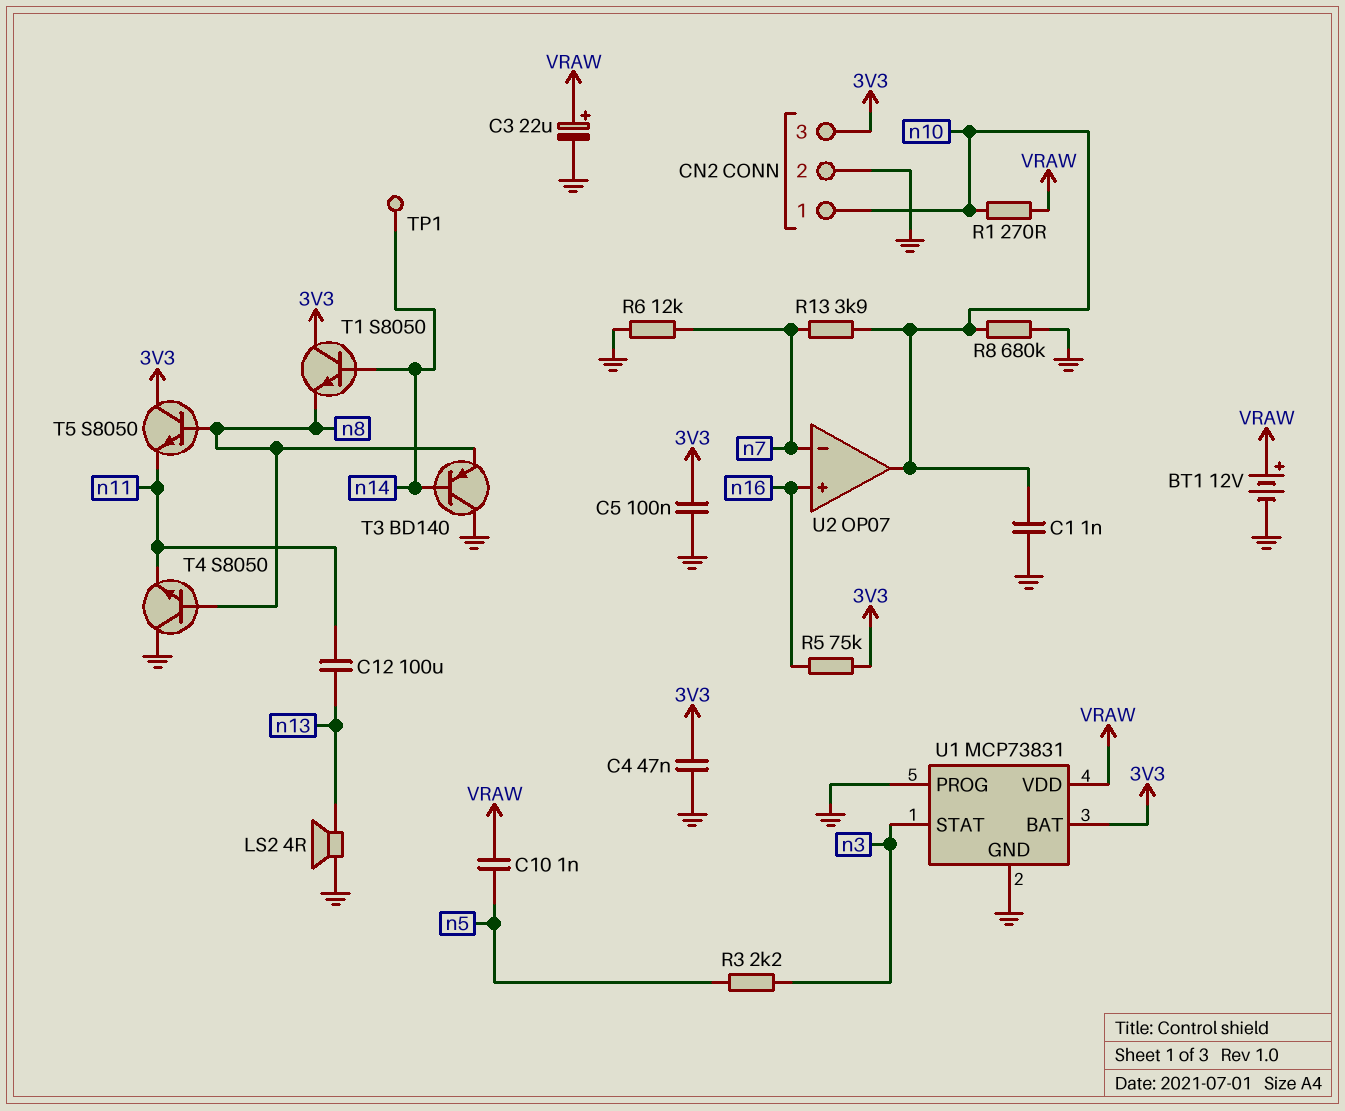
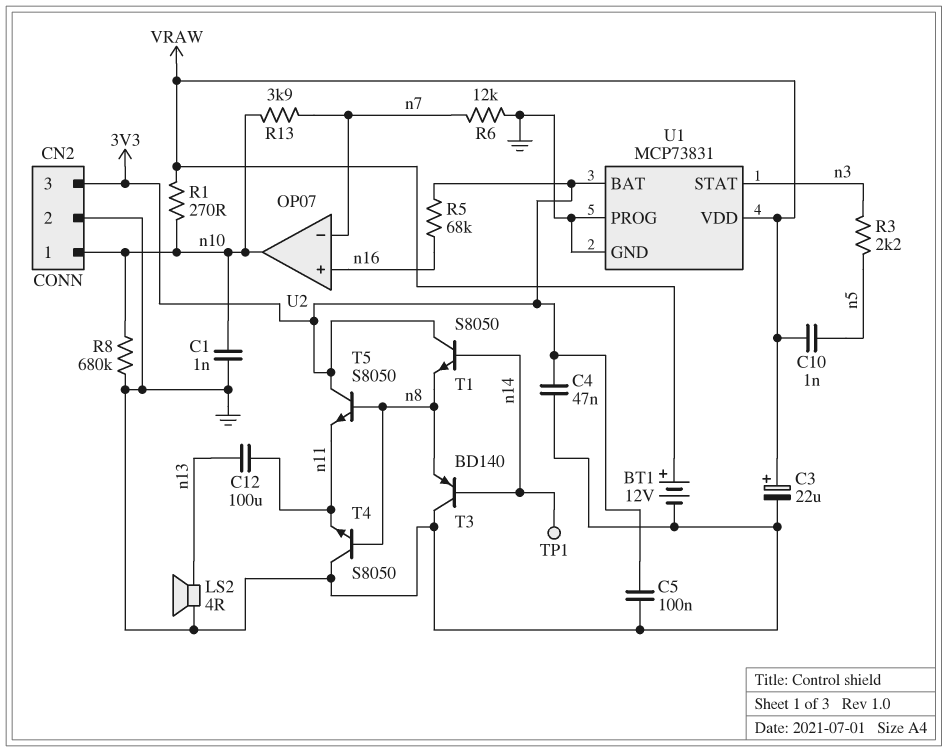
R5: 75k (3V3, n16) -> 68k (3V3, n16)

